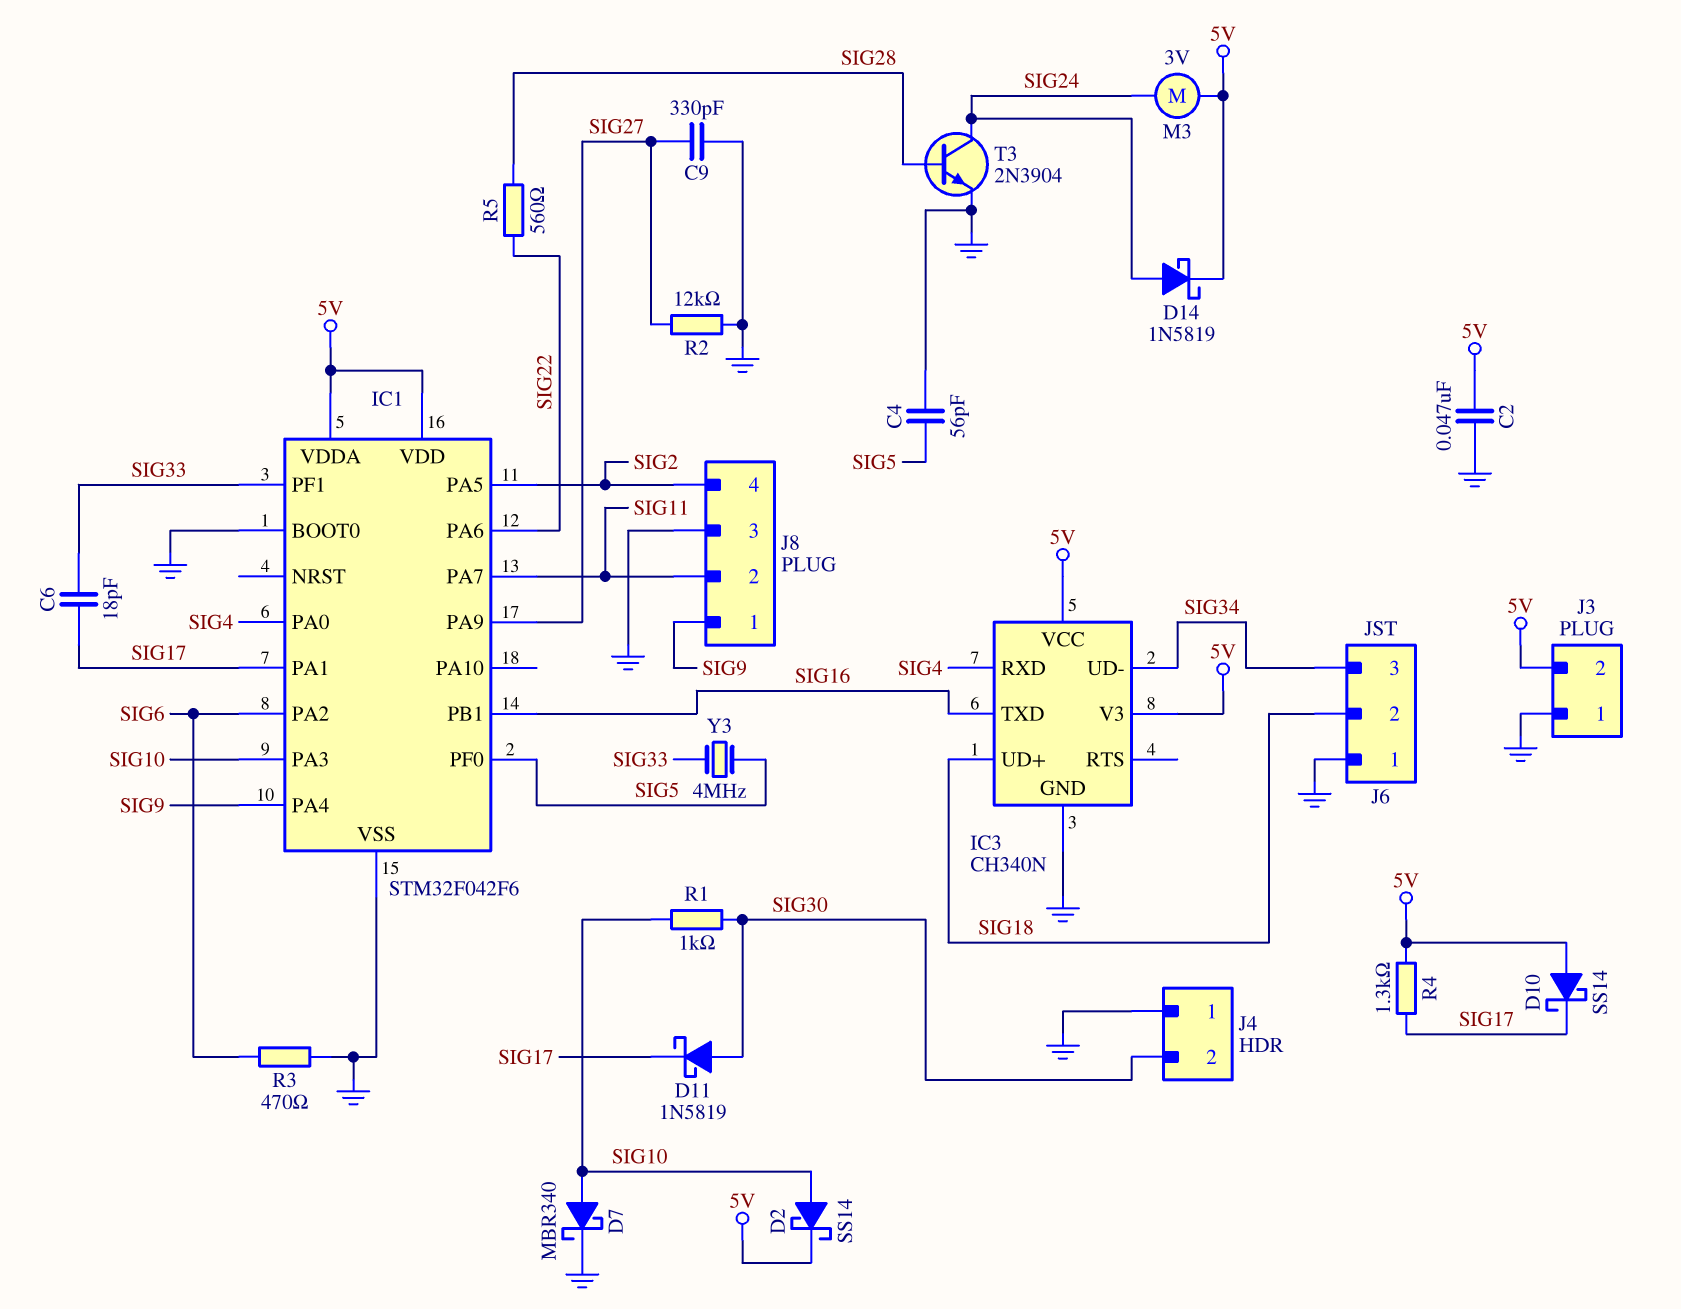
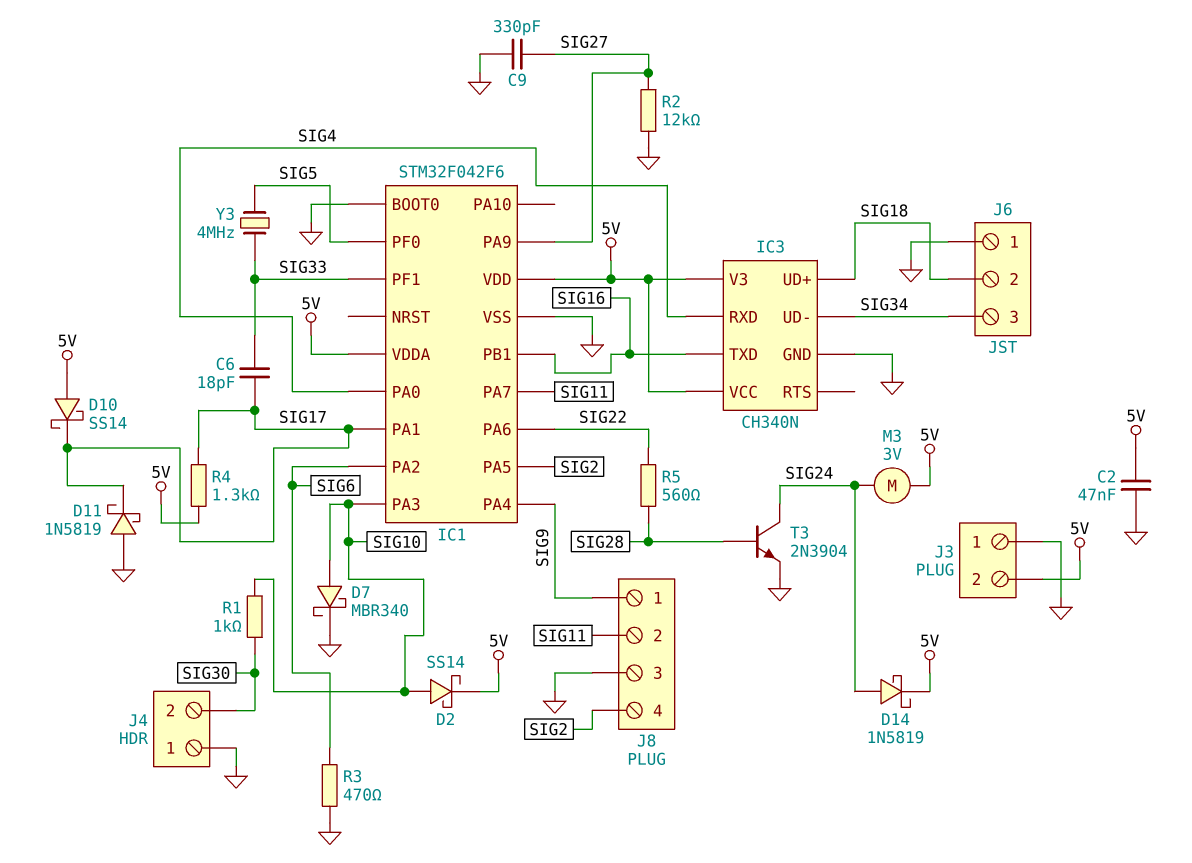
C4: 56pF (GND, SIG5) -> none
D11: schottky 1N5819 (A SIG30, K SIG17) -> schottky 1N5819 (A GND, K SIG17)

